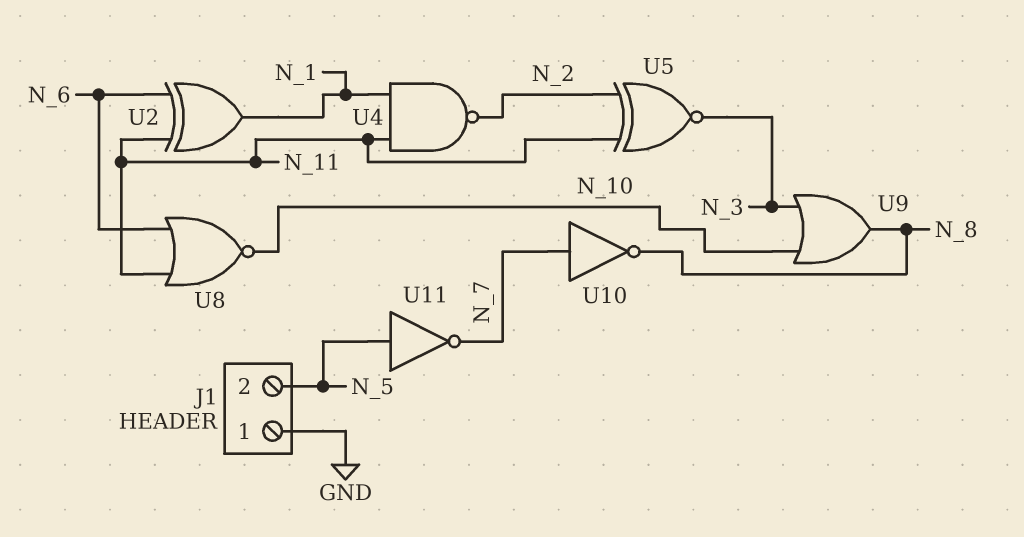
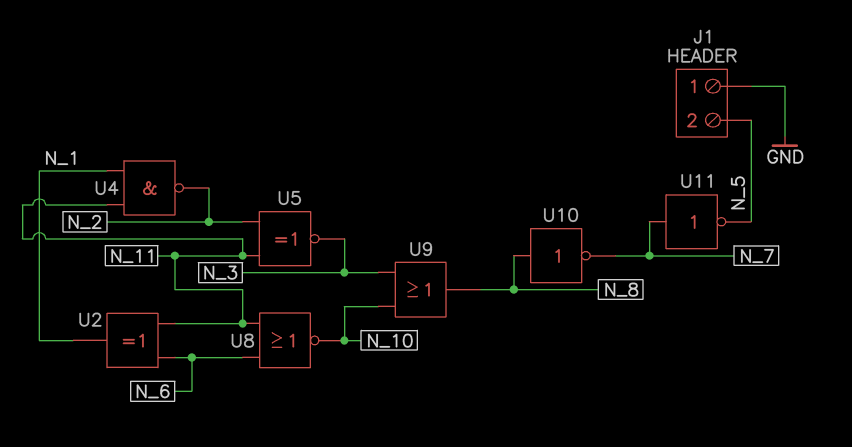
U10: NOT (in N_7, out N_8) -> NOT (in N_8, out N_7)
U11: NOT (in N_5, out N_7) -> NOT (in N_7, out N_5)

